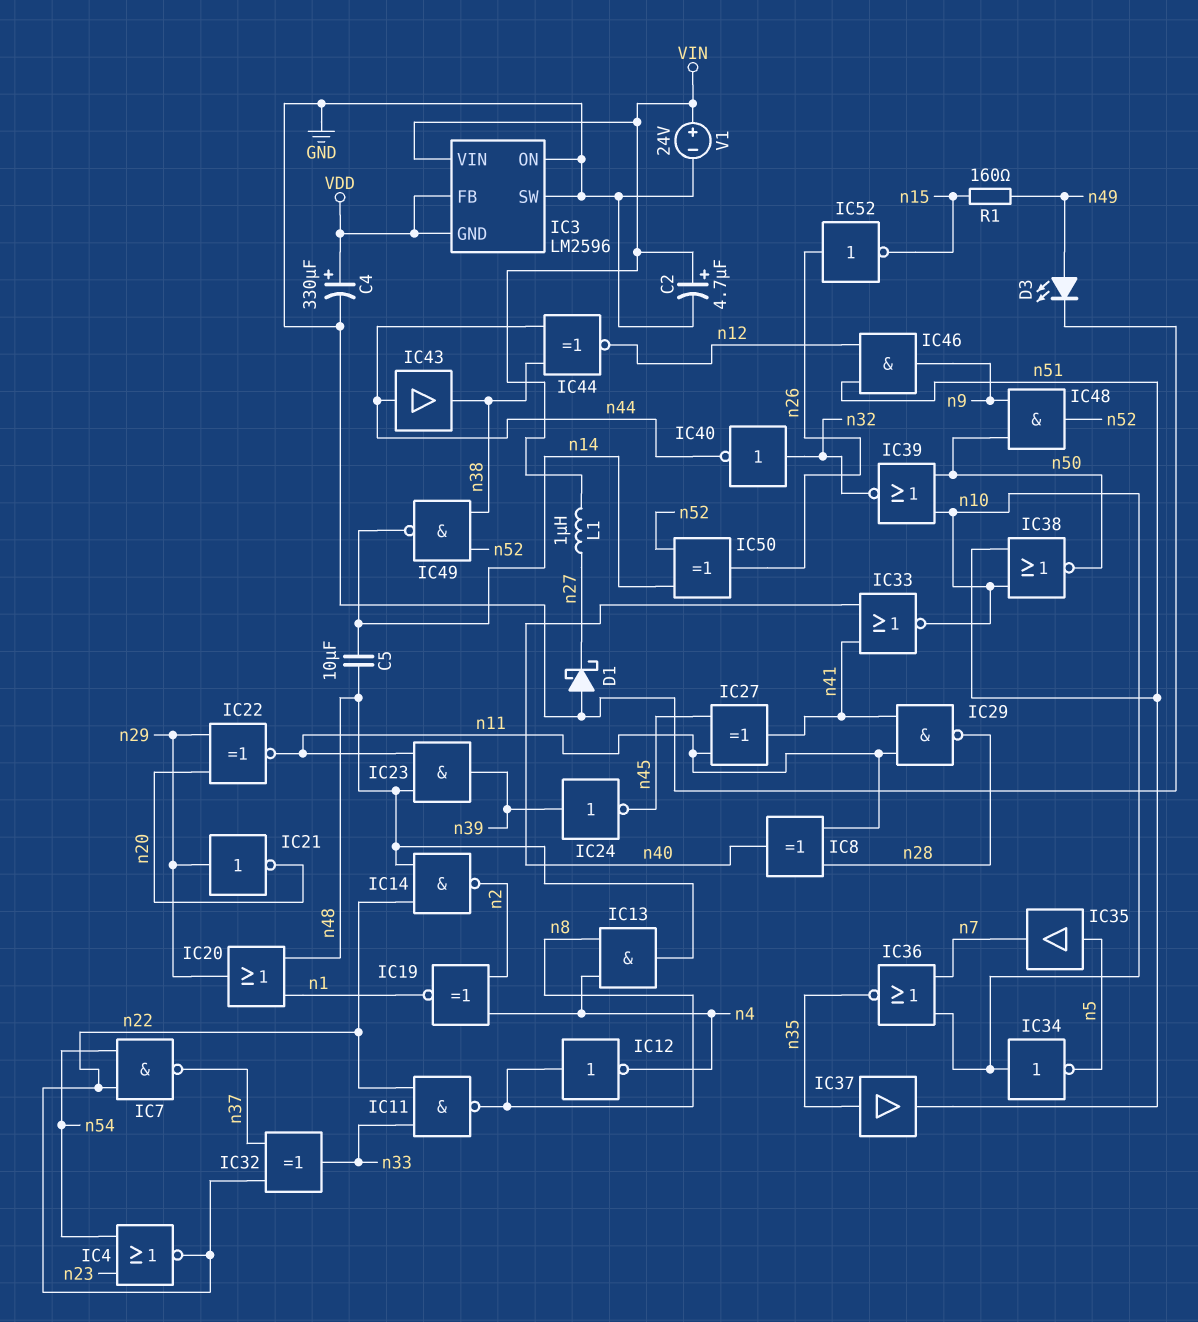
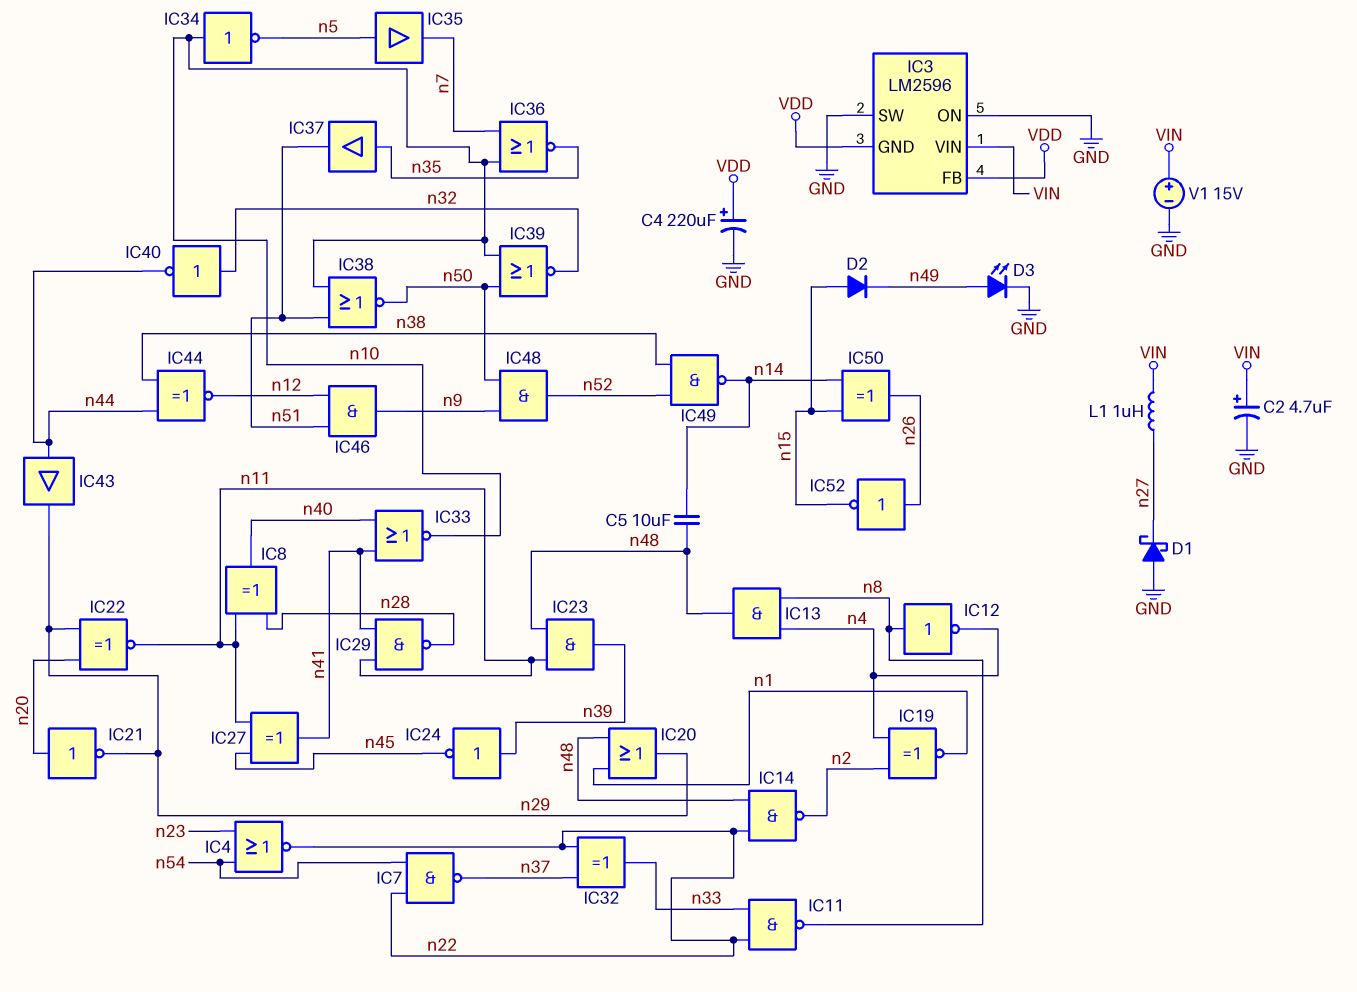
C4: 330uF (plus VDD, minus GND) -> 220uF (plus VDD, minus GND)
D2: none -> diode (A n15, K n49)
IC21: NOT (in n29, out n20) -> NOT (in n20, out n29)
IC43: buffer (in n44, out n38) -> buffer (in n44, out n29)
IC50: XOR (in n14, in n52, out n26) -> XOR (in n14, in n15, out n26)
R1: 160 (n15, n49) -> none
V1: 24V (plus VIN, minus GND) -> 15V (plus VIN, minus GND)

